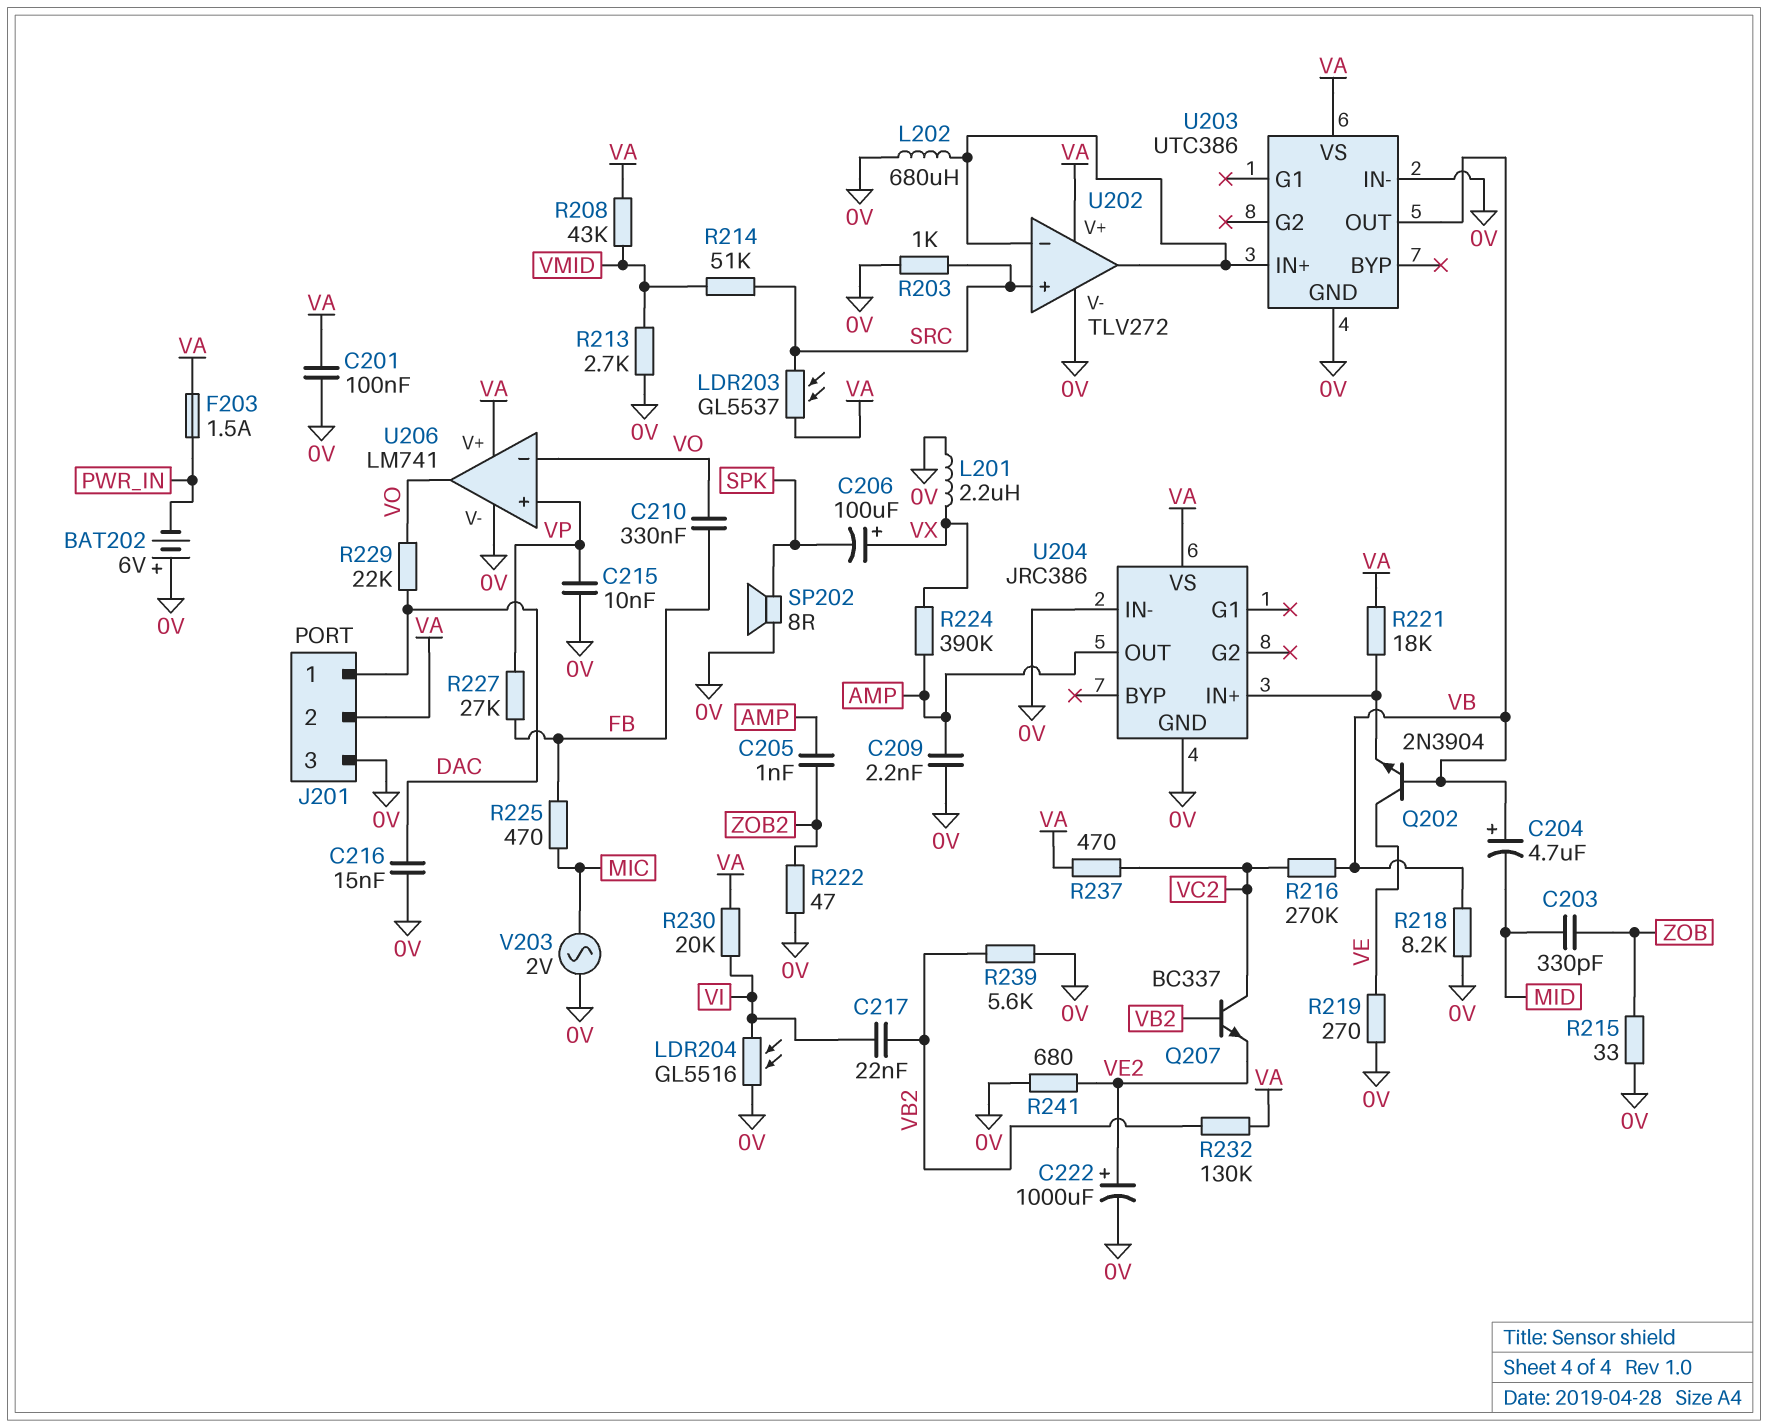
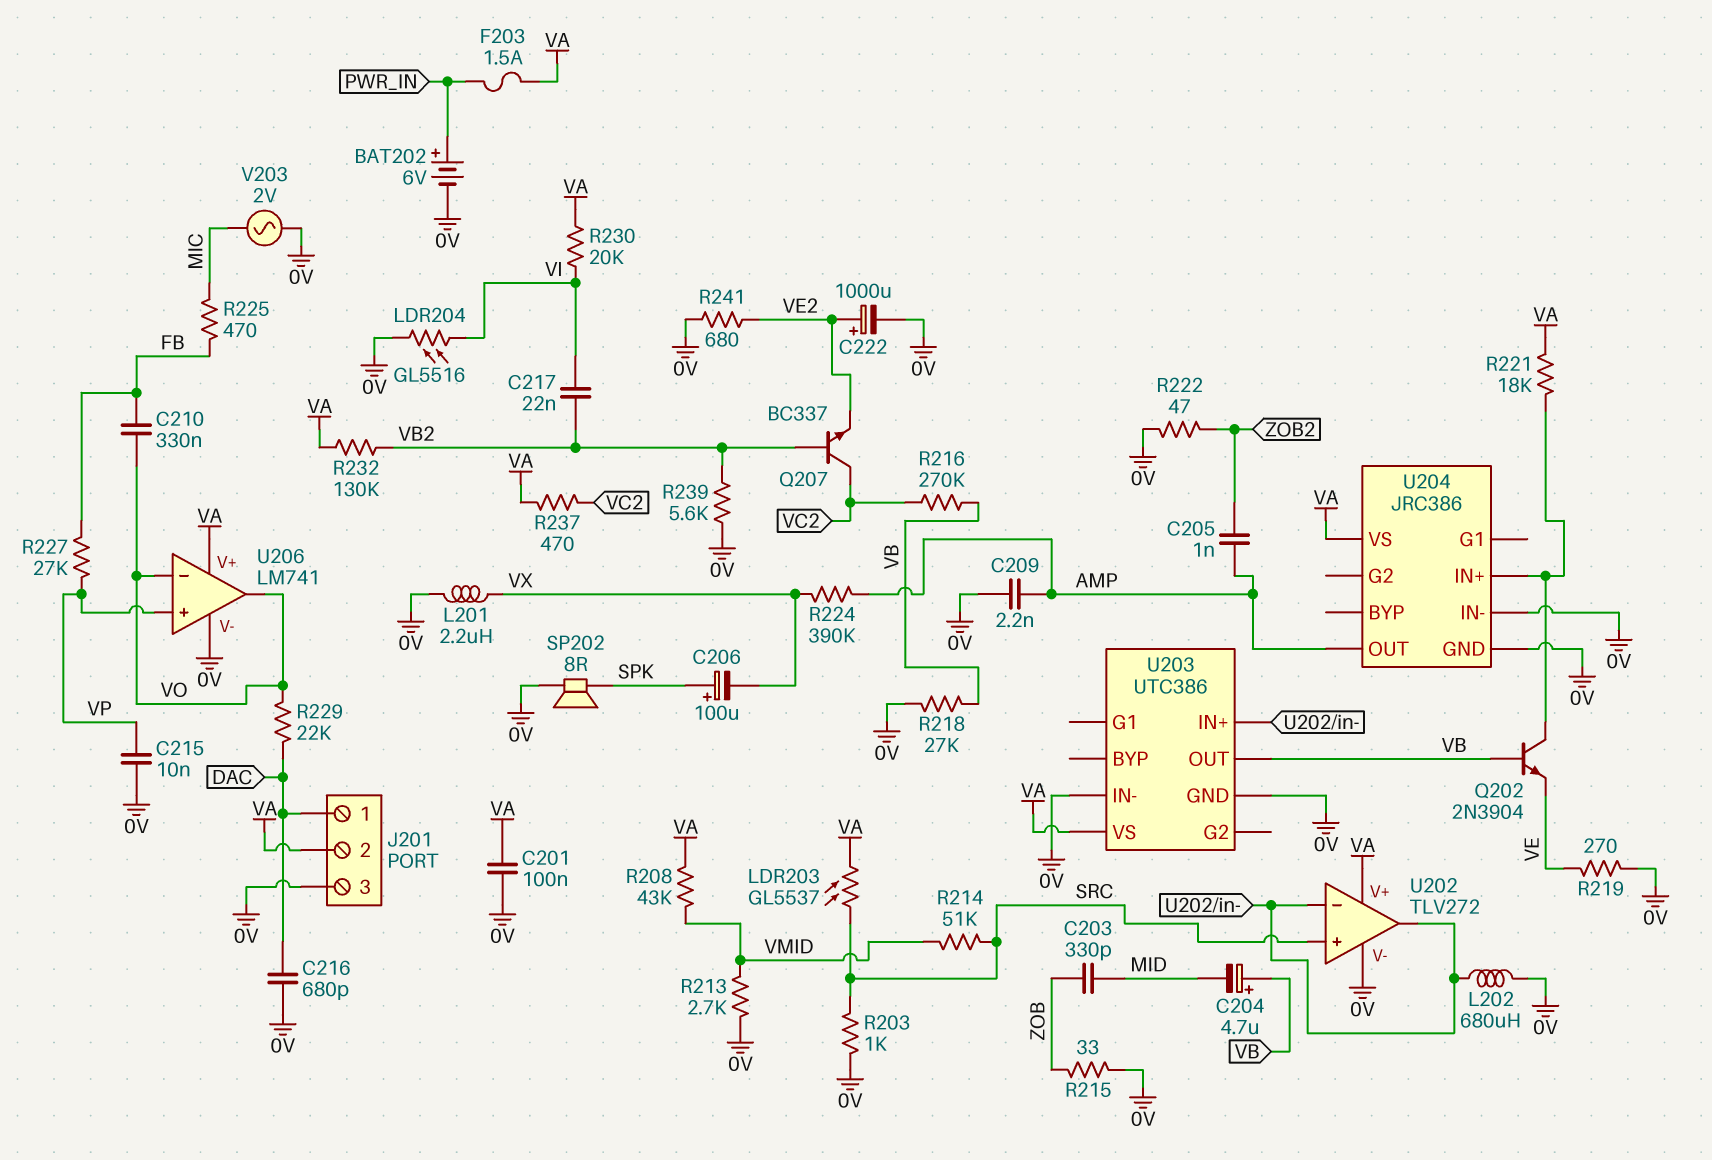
BAT202: 6V (plus 0V, minus PWR_IN) -> 6V (plus PWR_IN, minus 0V)
C206: 100uF (plus VX, minus SPK) -> 100uF (plus SPK, minus VX)
C216: 15nF (0V, DAC) -> 680pF (0V, DAC)
Q202: NPN 2N3904 (B VB, C VE, E U204/IN+) -> NPN 2N3904 (B VB, C U204/IN+, E VE)
R218: 8.2k (0V, VB) -> 27k (0V, VB)

